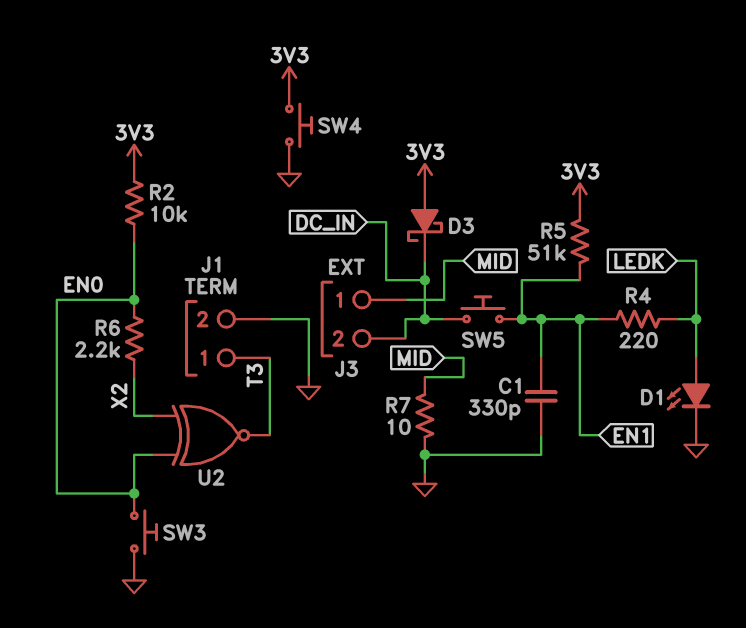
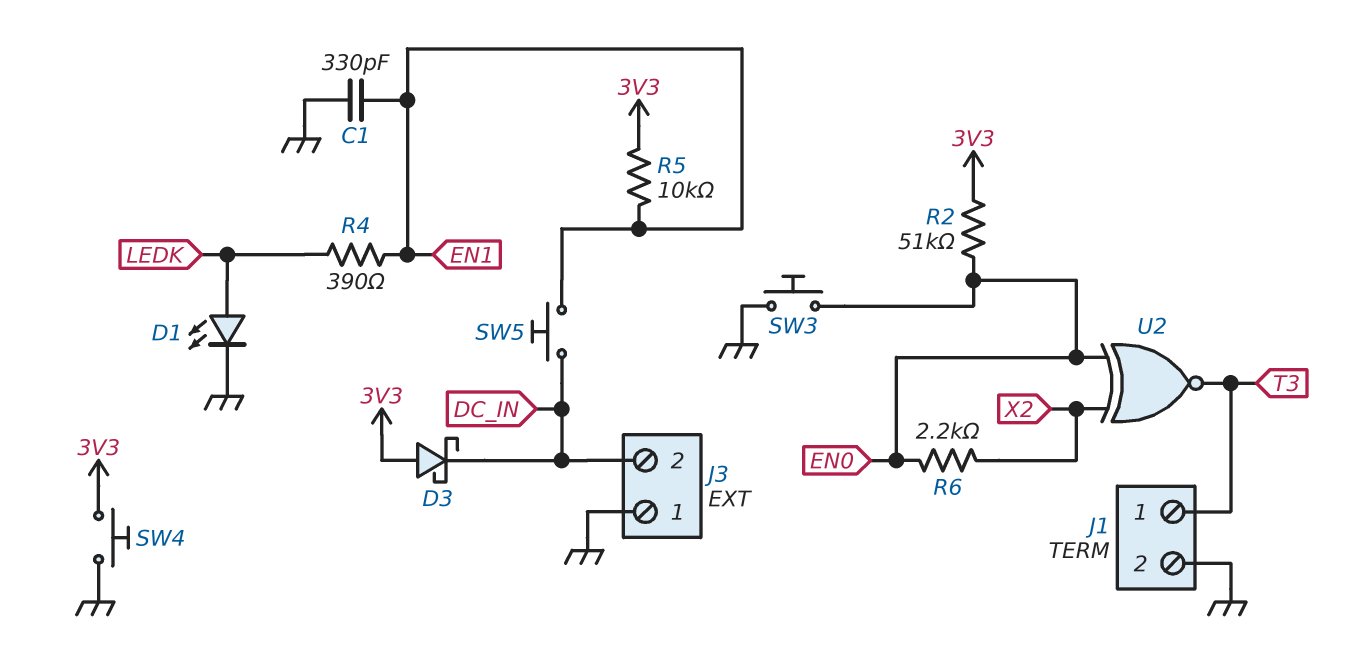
J3 pin 1: MID -> GND
R2: 10k (3V3, EN0) -> 51k (3V3, EN0)
R4: 220 (EN1, LEDK) -> 390 (EN1, LEDK)
R5: 51k (3V3, EN1) -> 10k (3V3, EN1)
R7: 10 (GND, MID) -> none

